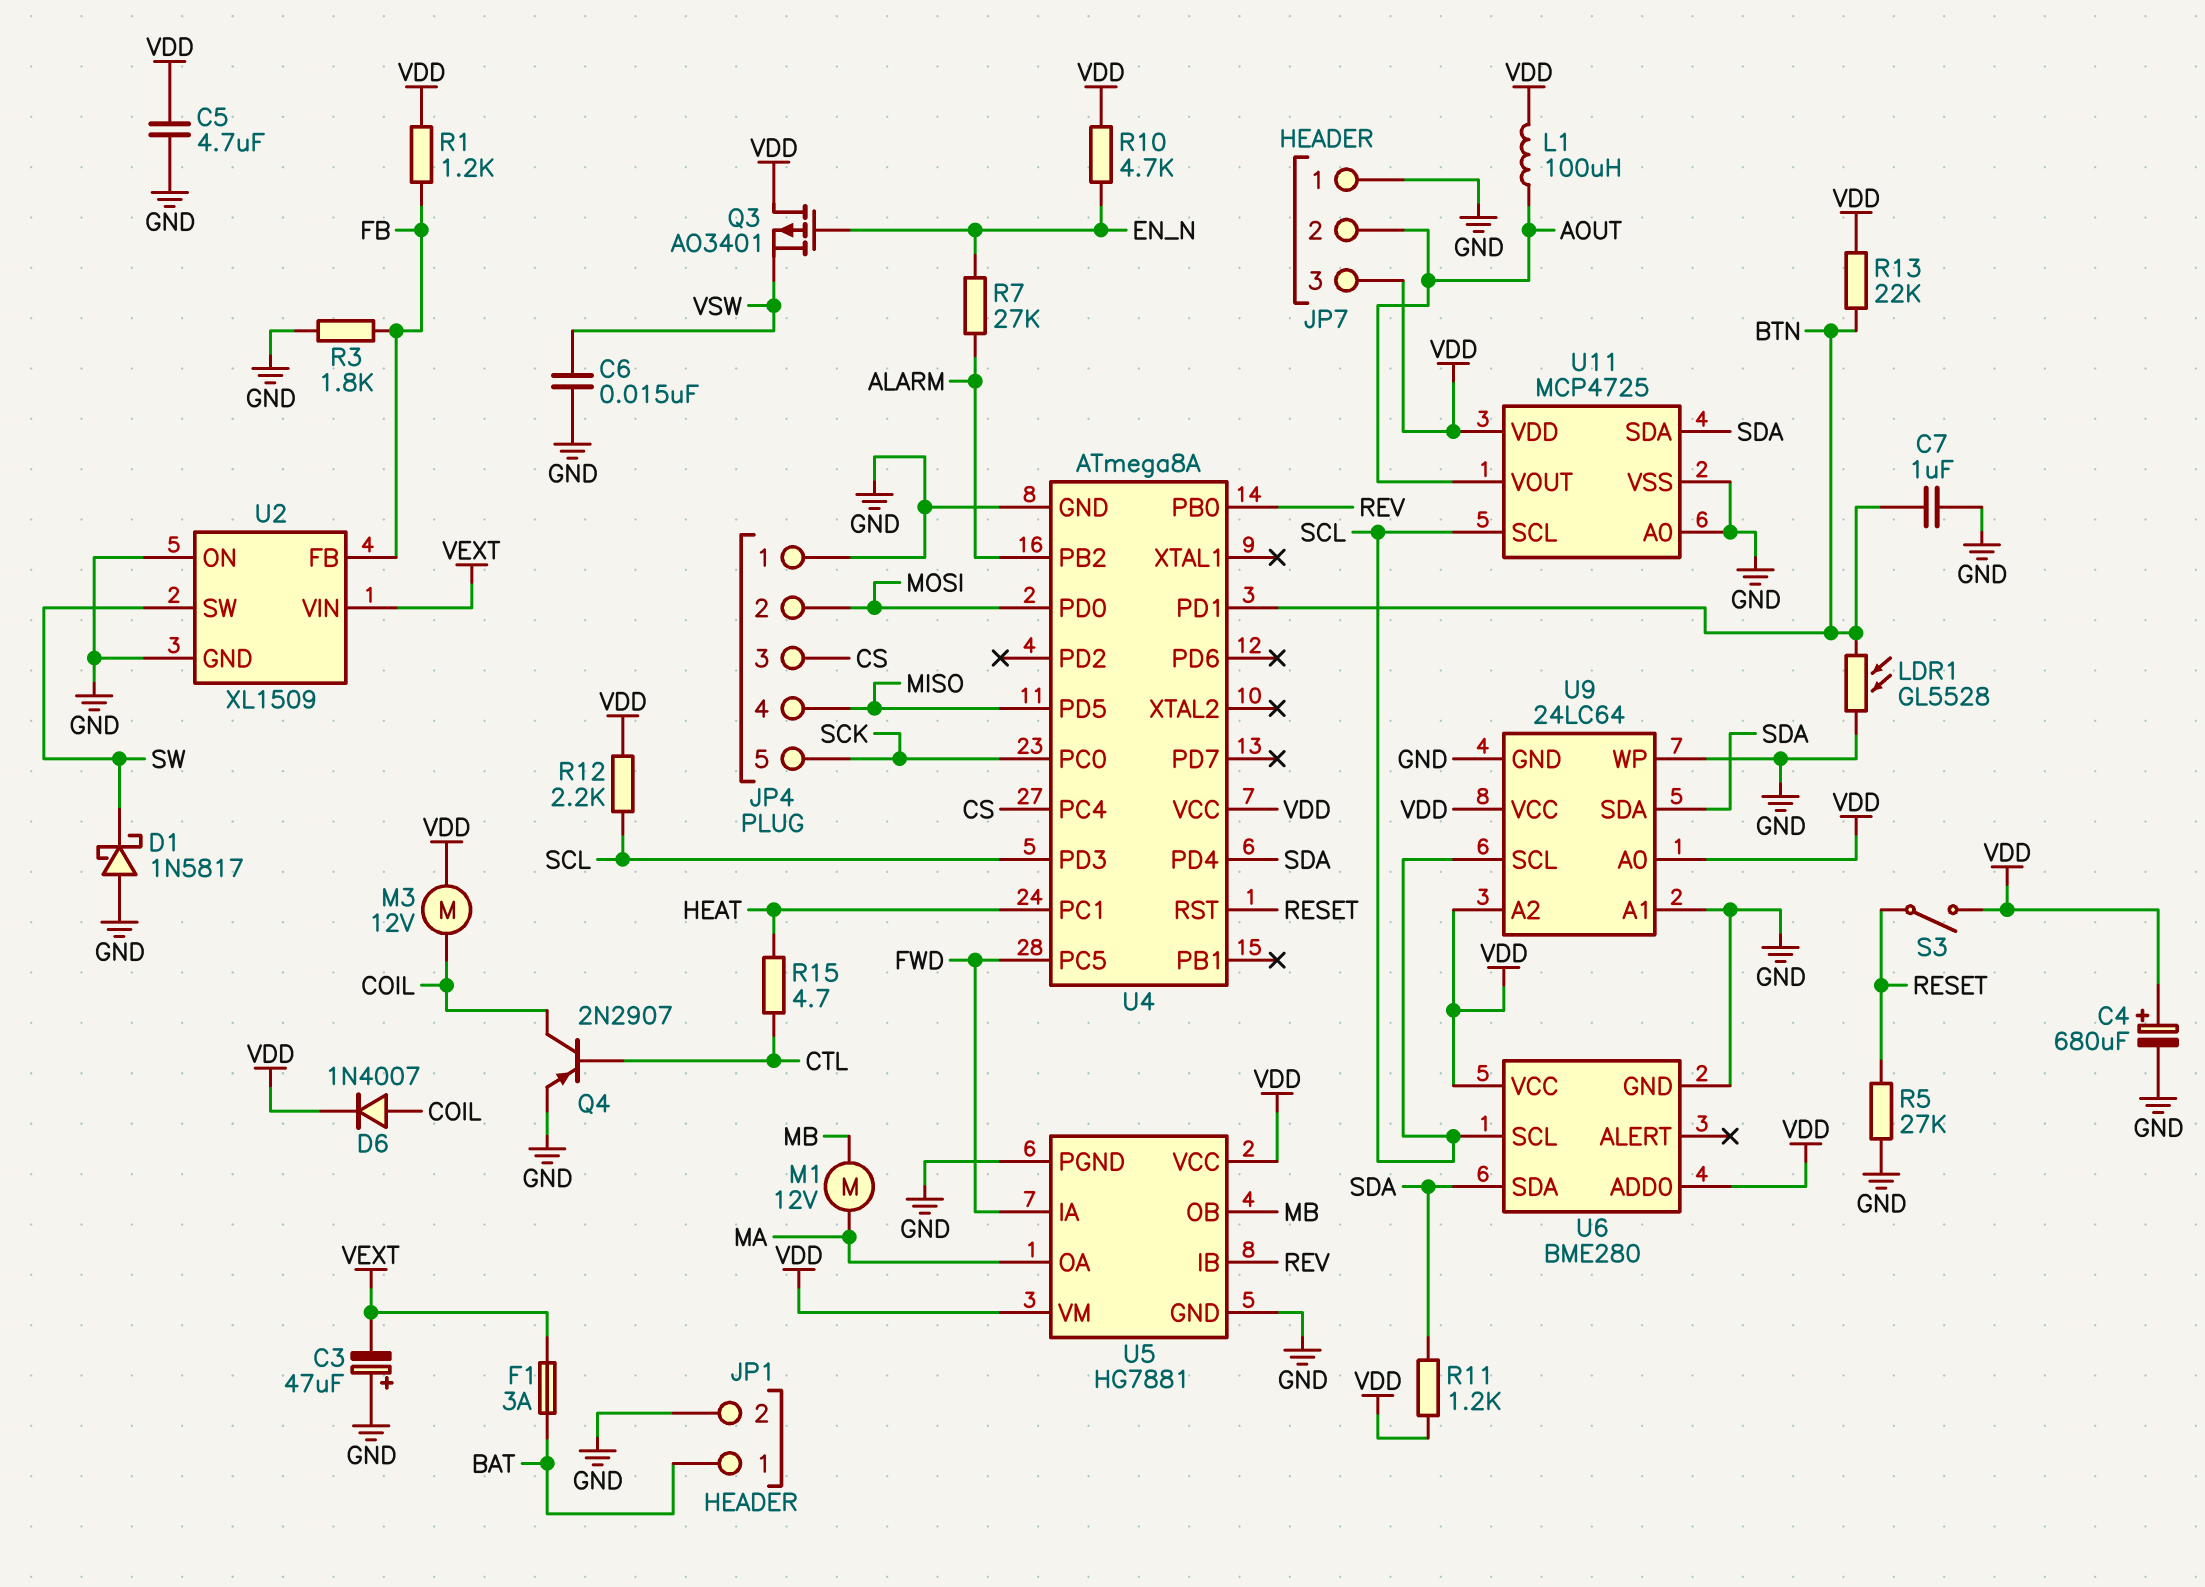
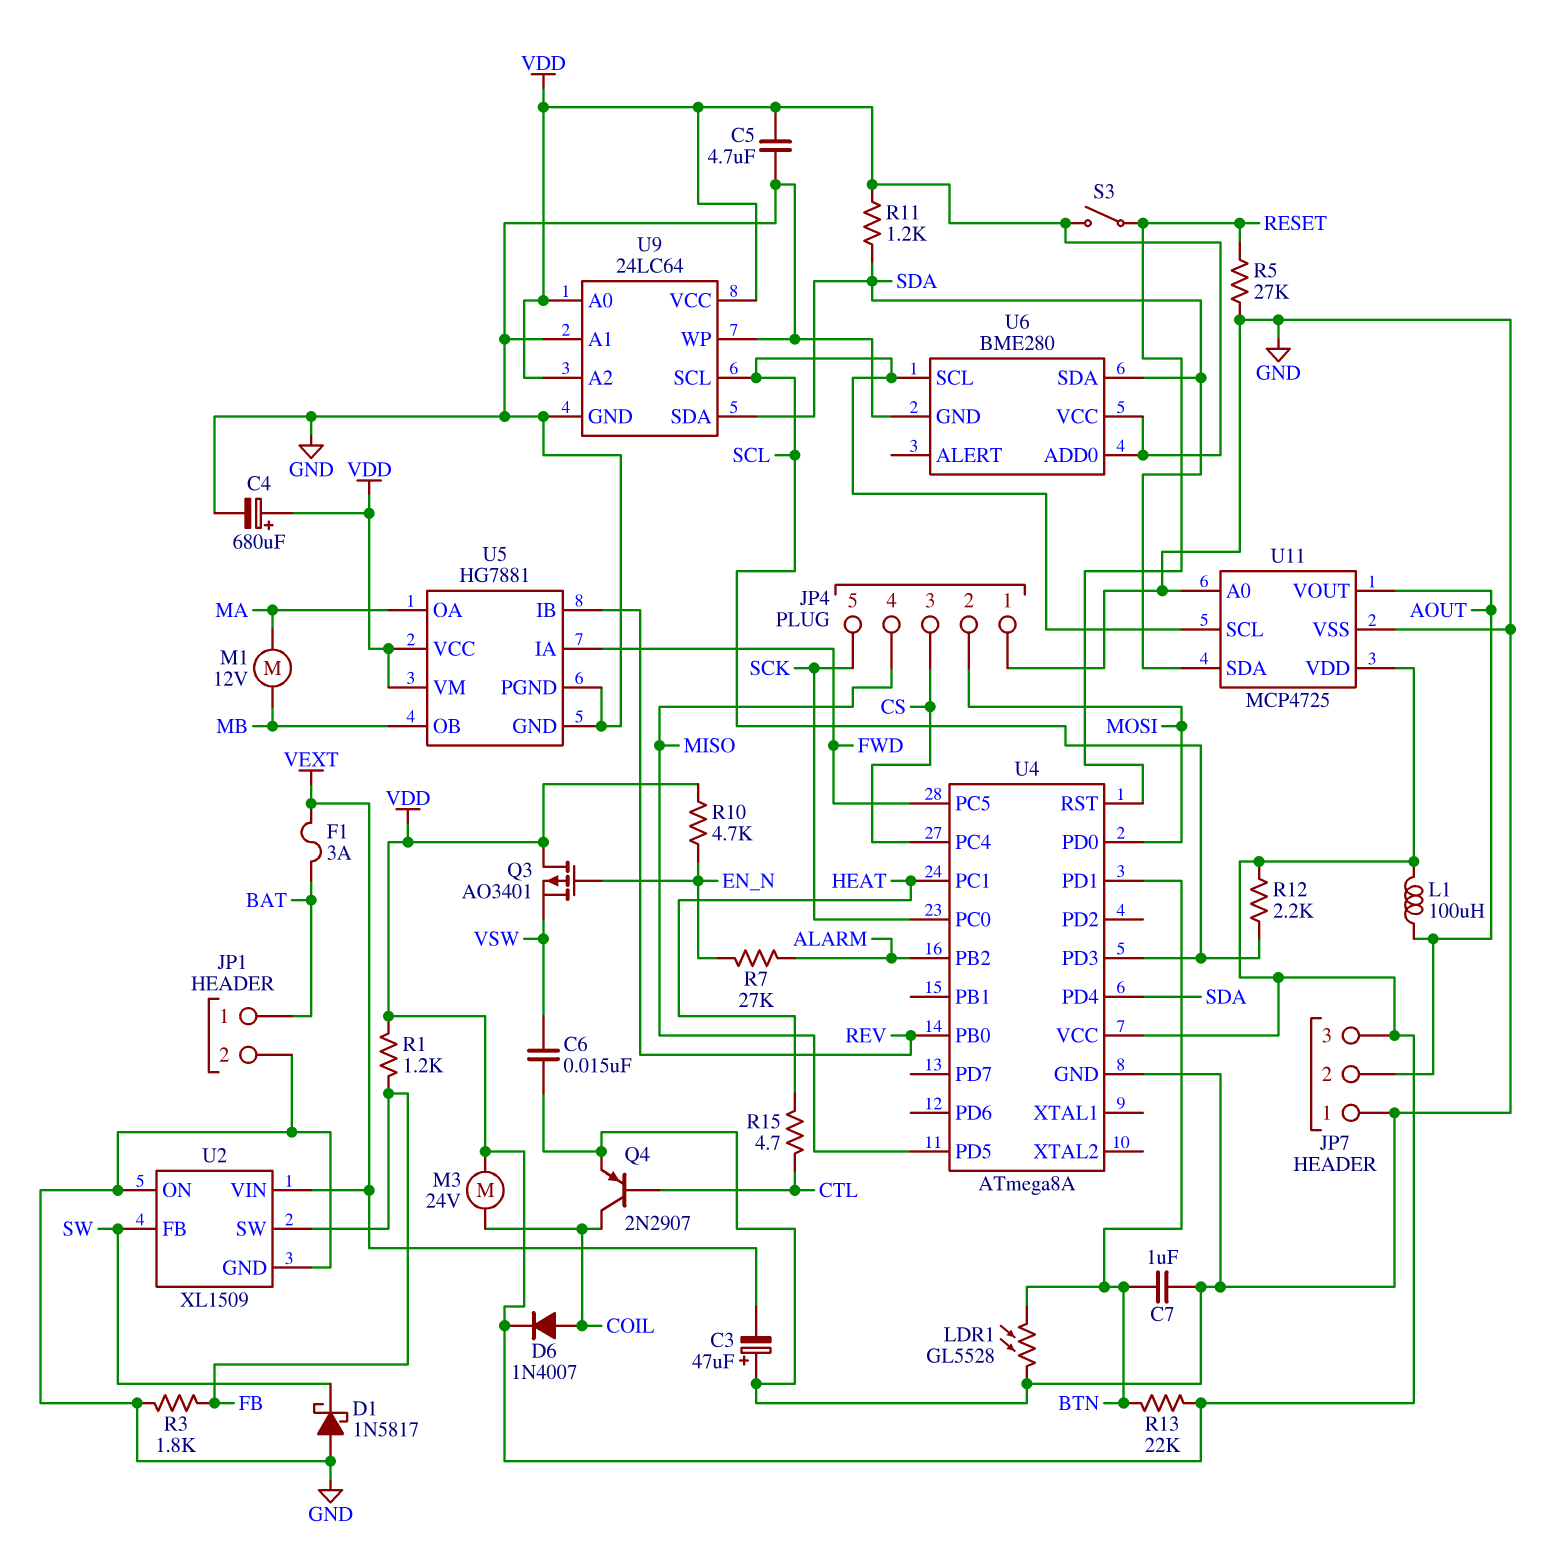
M3: motor 12V (COIL, VDD) -> motor 24V (COIL, VDD)
U2 pin FB: FB -> SW
U2 pin SW: SW -> FB

